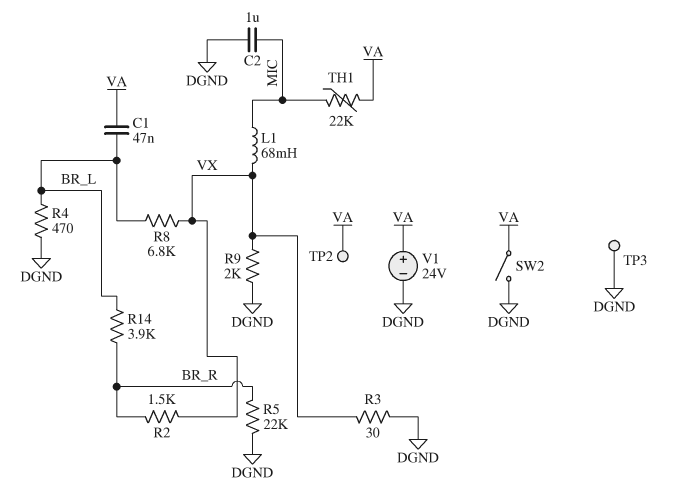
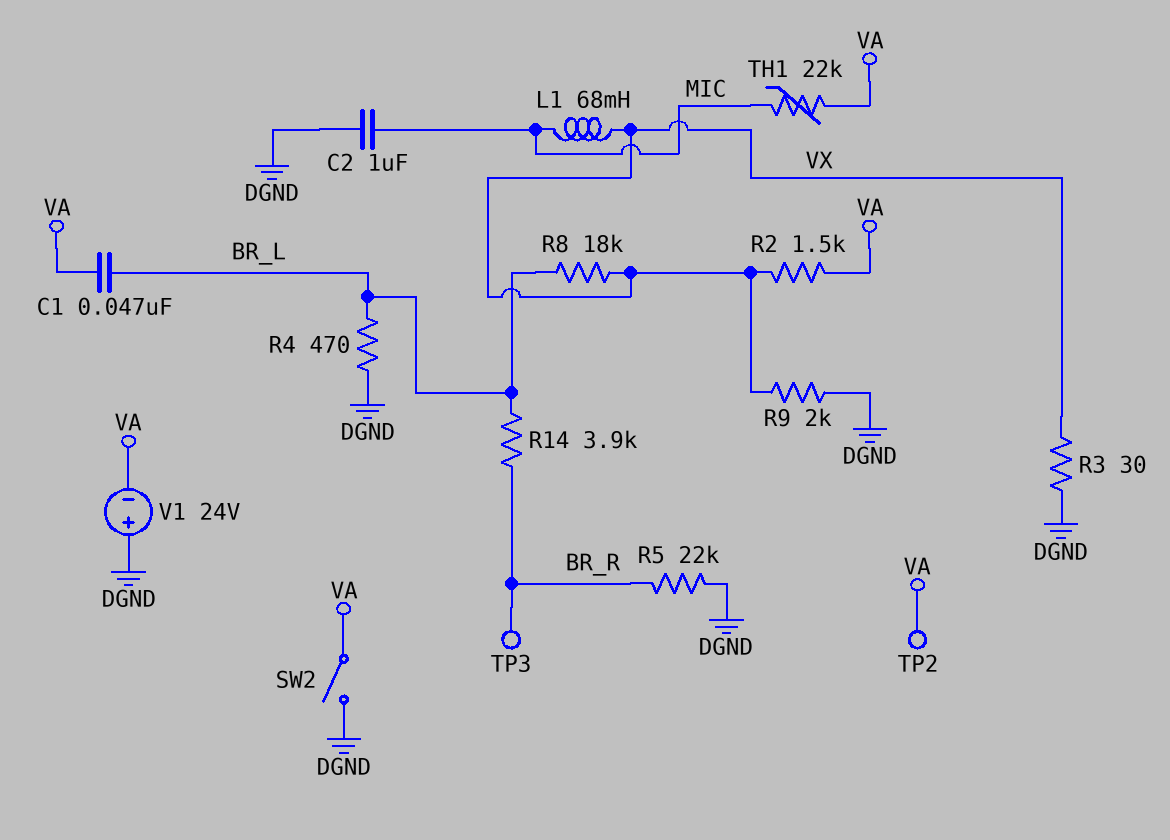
R2: 1.5k (BR_R, VX) -> 1.5k (VA, VX)
R8: 6.8k (BR_L, VX) -> 18k (BR_L, VX)
TP3: test point (DGND) -> test point (BR_R)
V1: 24V (plus VA, minus DGND) -> 24V (plus DGND, minus VA)

